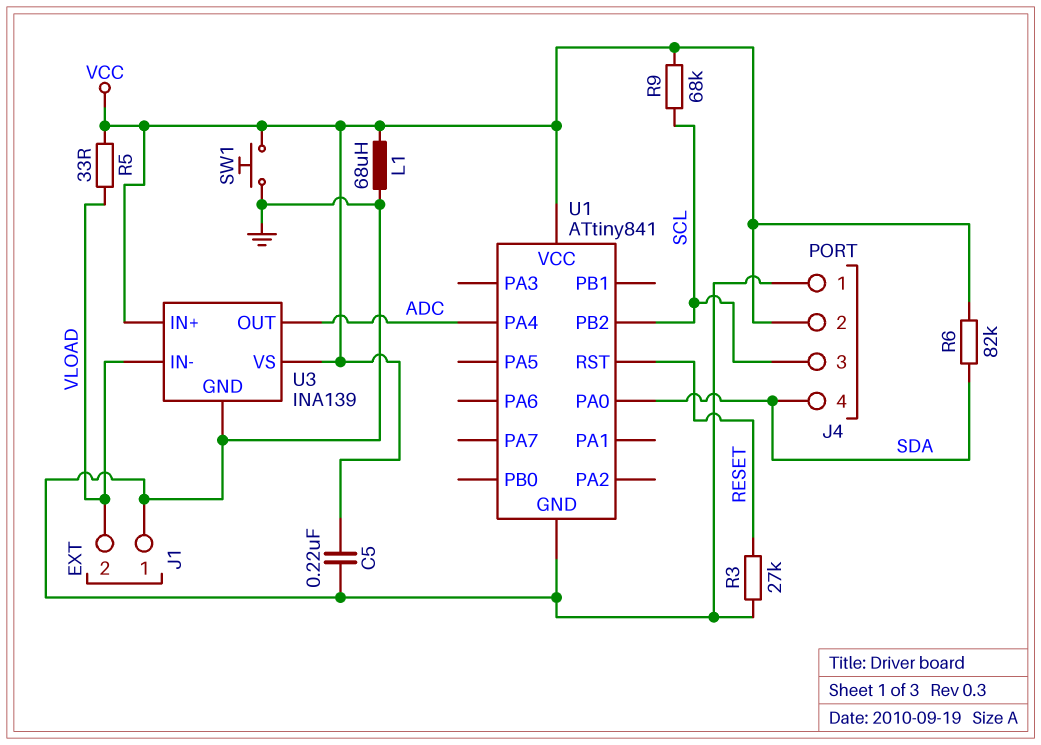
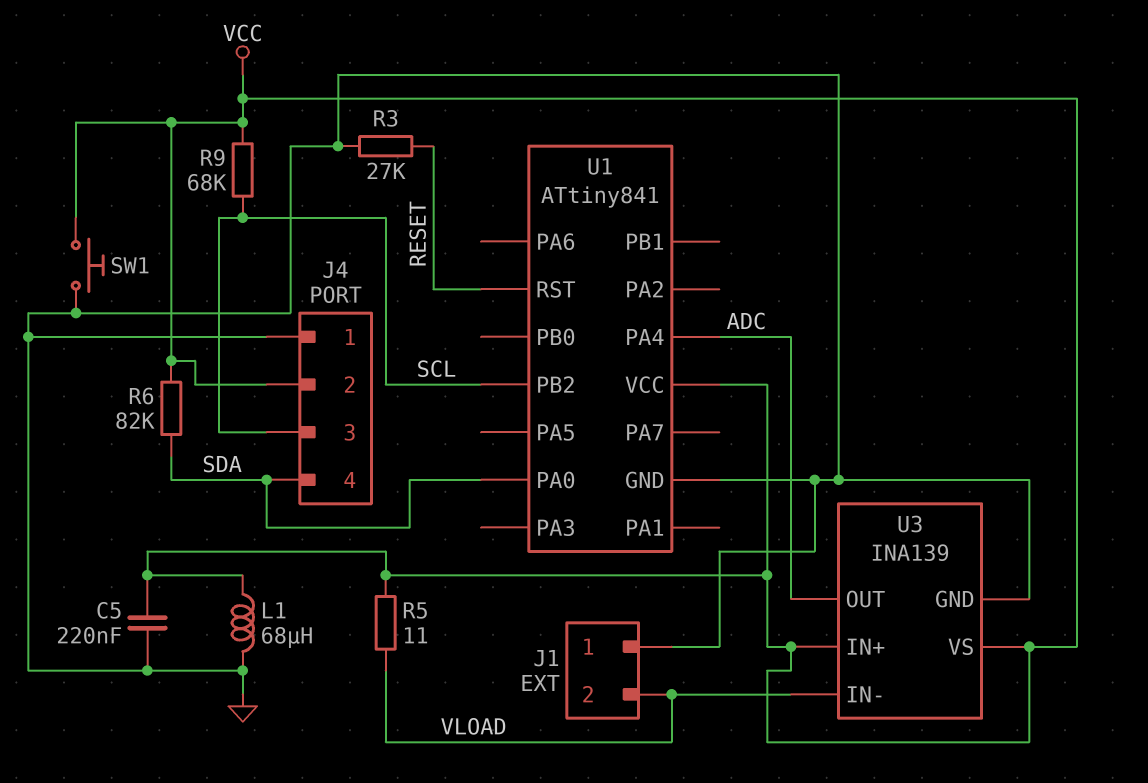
R5: 33 (VCC, VLOAD) -> 11 (VCC, VLOAD)

